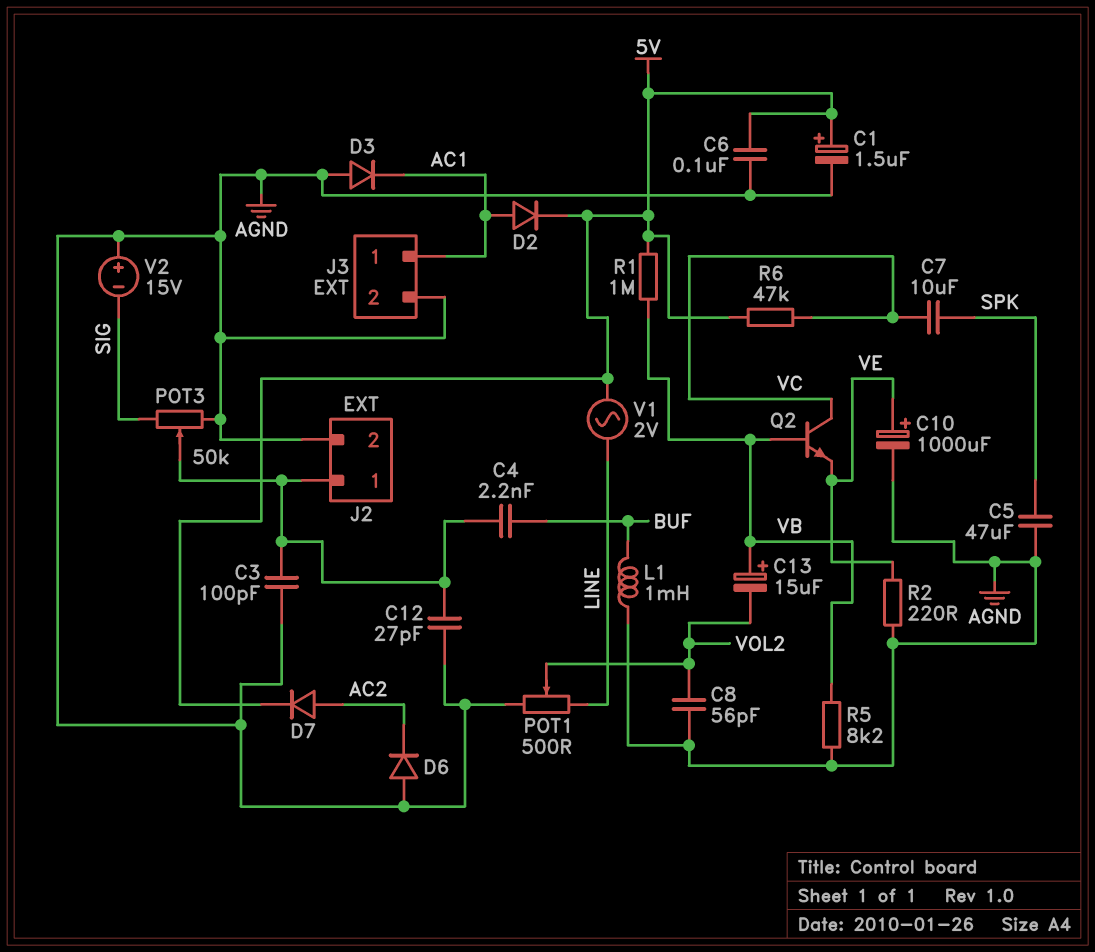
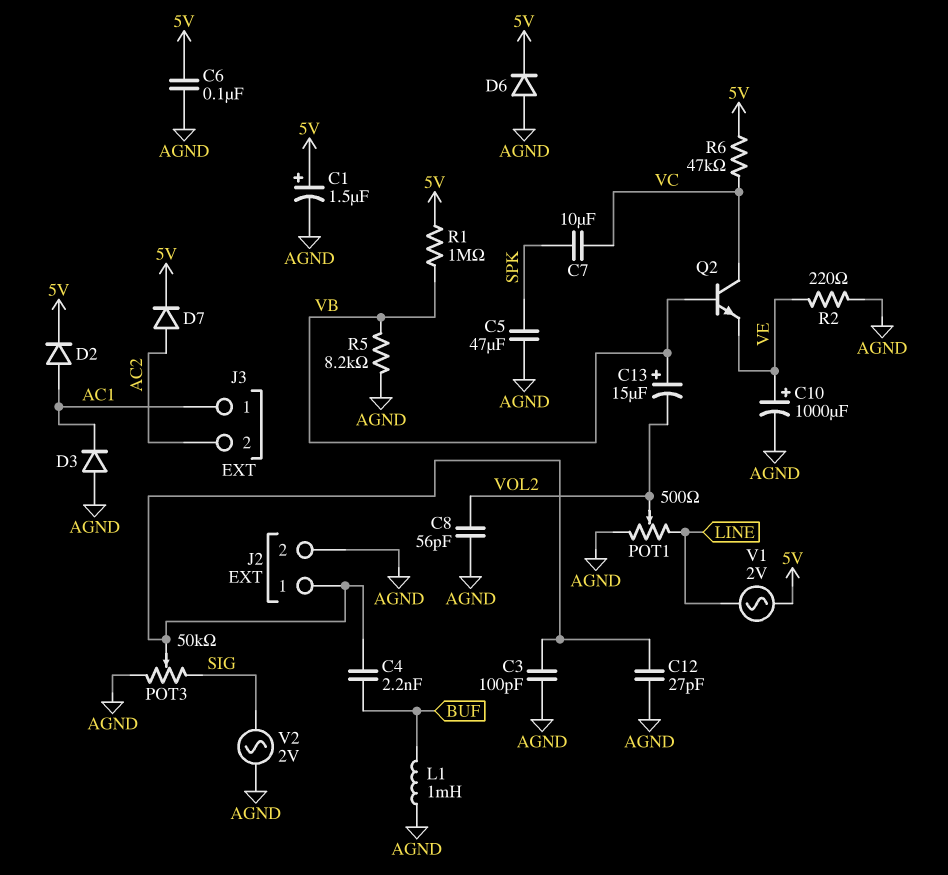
D6: diode (A AGND, K AC2) -> diode (A AGND, K 5V)
J3 pin 2: AGND -> AC2
V2: 15V (plus AGND, minus SIG) -> AC 2V (AGND, SIG)

